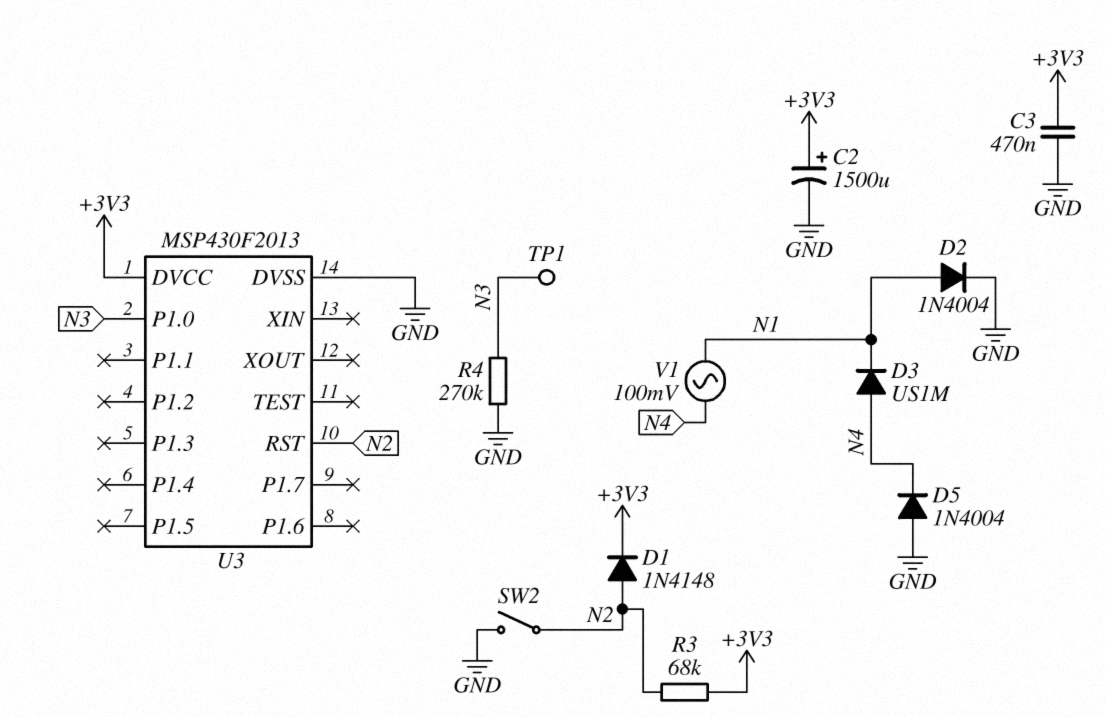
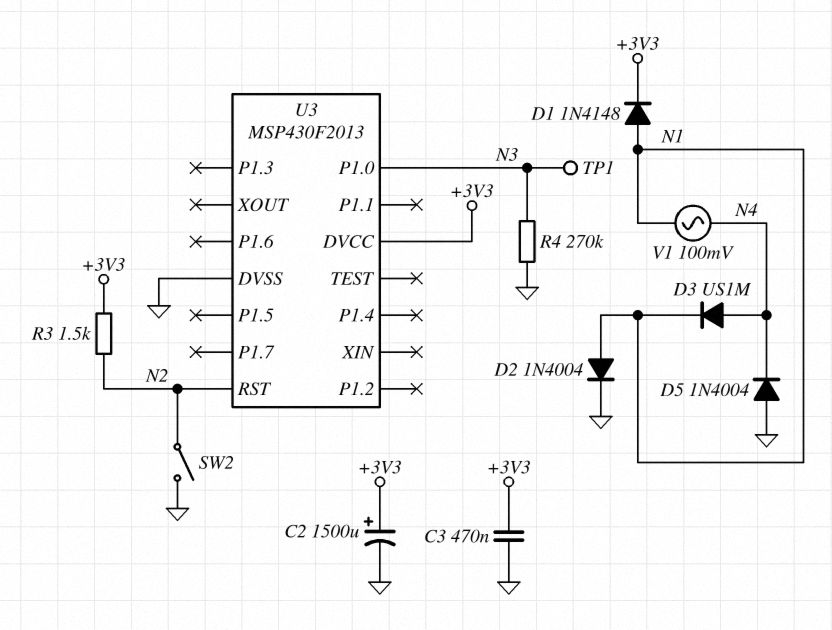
D1: diode 1N4148 (A N2, K +3V3) -> diode 1N4148 (A N1, K +3V3)
R3: 68k (+3V3, N2) -> 1.5k (+3V3, N2)

